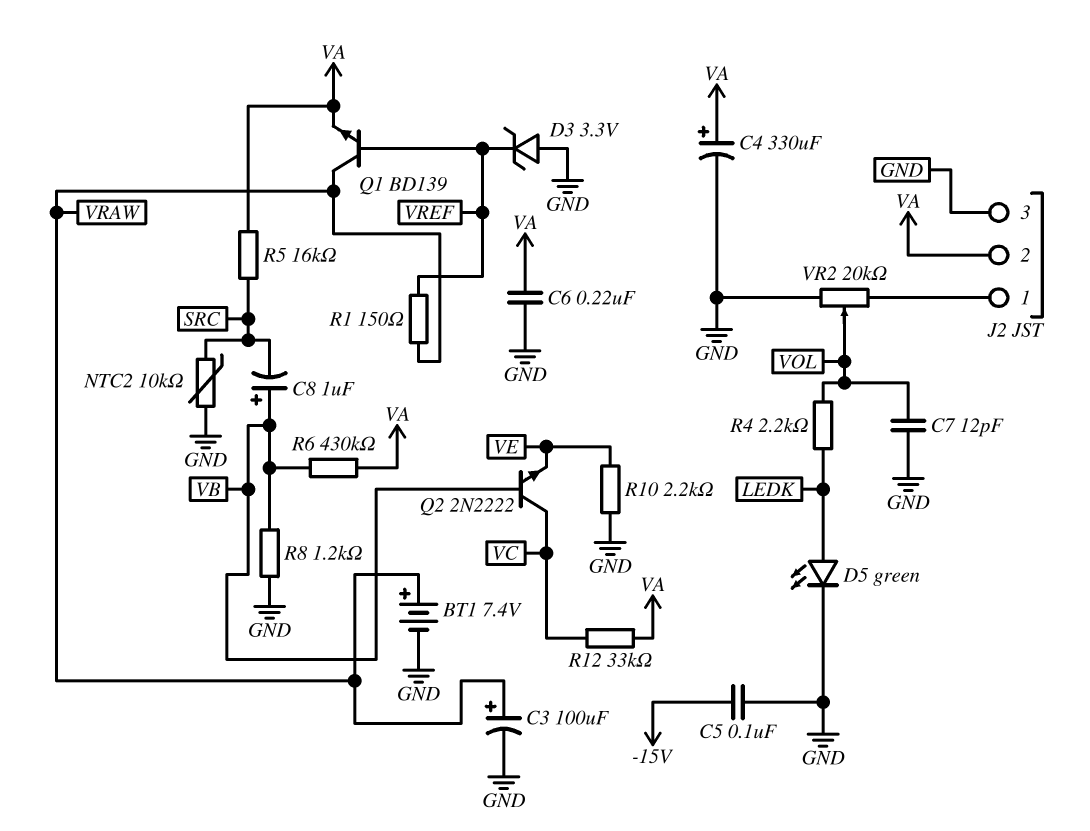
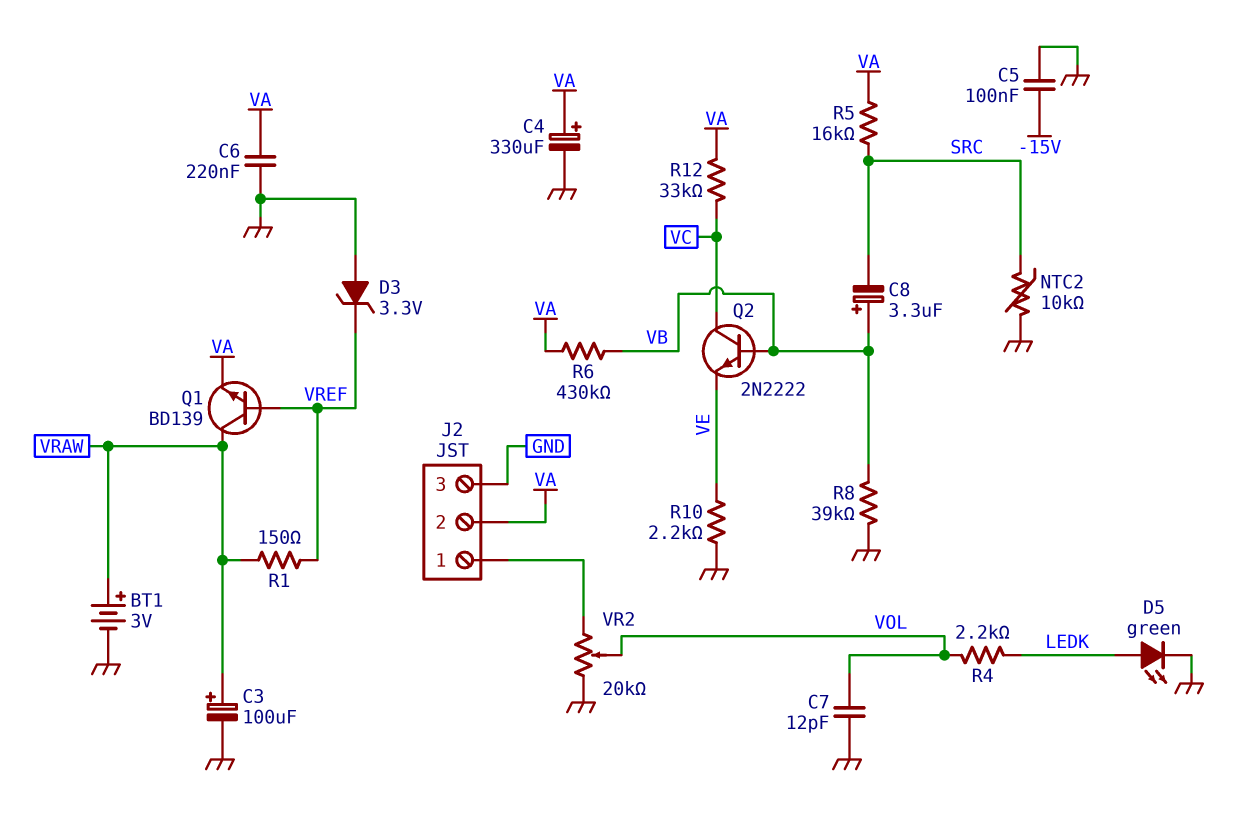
BT1: 7.4V (plus VRAW, minus GND) -> 3V (plus VRAW, minus GND)
C8: 1uF (plus VB, minus SRC) -> 3.3uF (plus VB, minus SRC)
R8: 1.2k (GND, VB) -> 39k (GND, VB)

